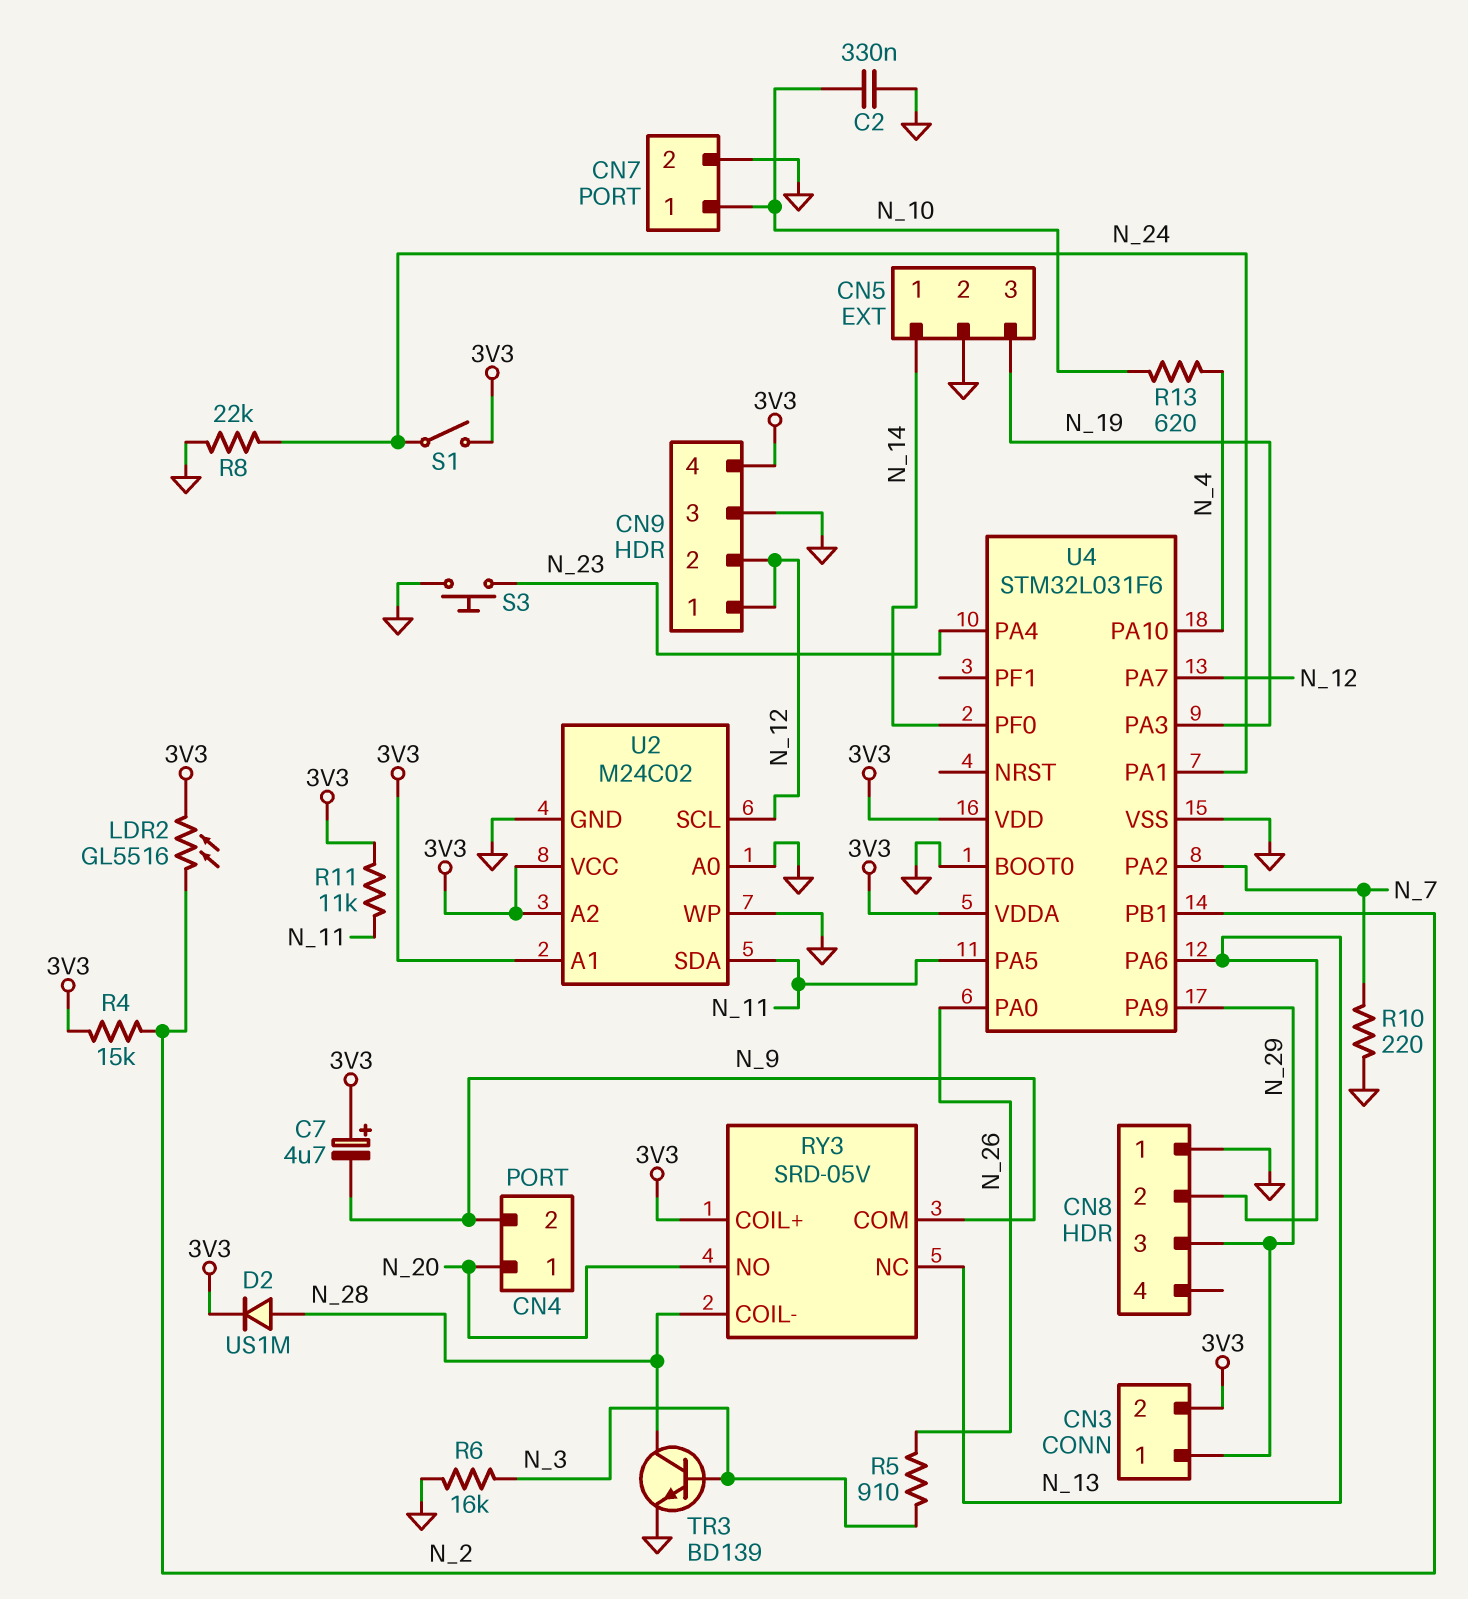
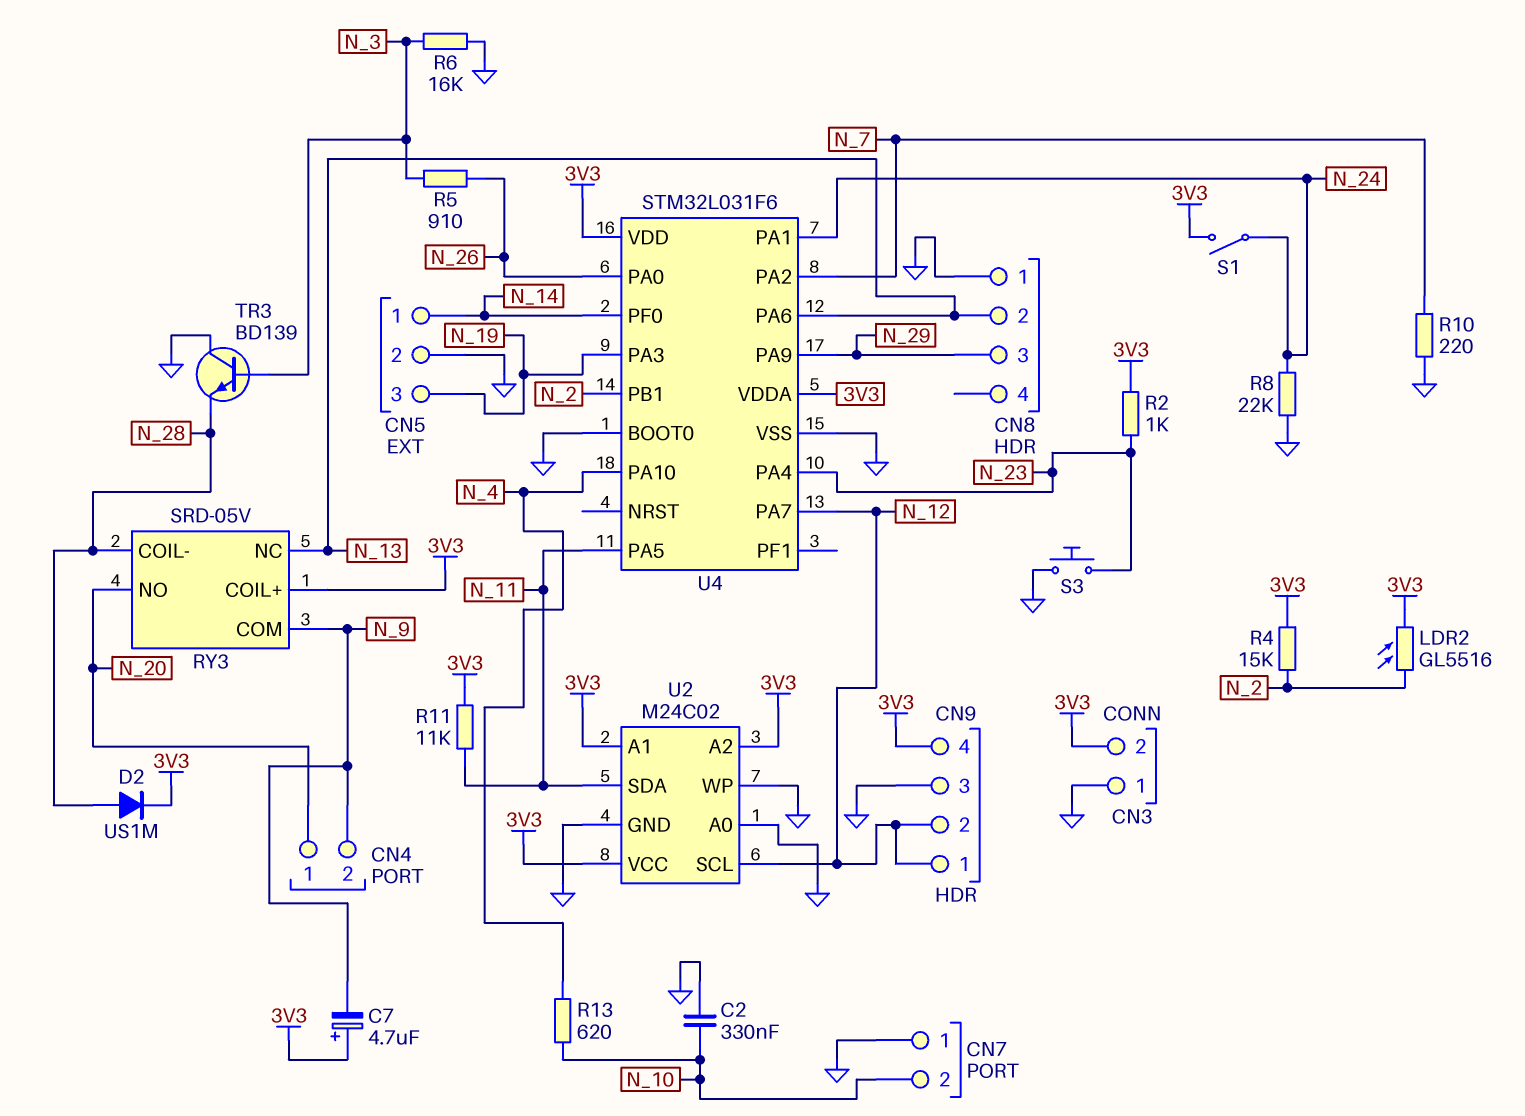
CN3 pin 1: N_29 -> GND
CN7 pin 1: N_10 -> GND
CN7 pin 2: GND -> N_10
R2: none -> 1k (3V3, N_23)
TR3: NPN BD139 (B N_3, C N_28, E GND) -> NPN BD139 (B N_3, C GND, E N_28)

